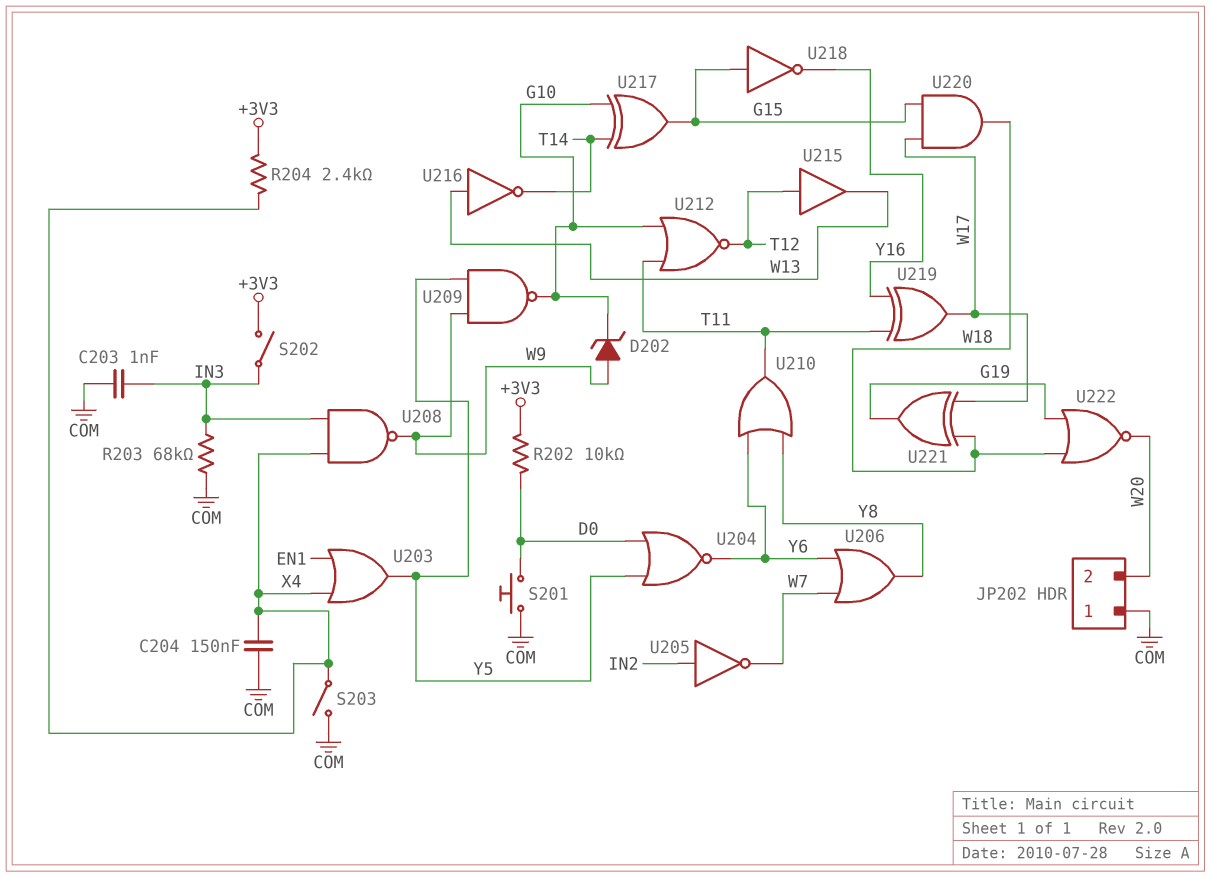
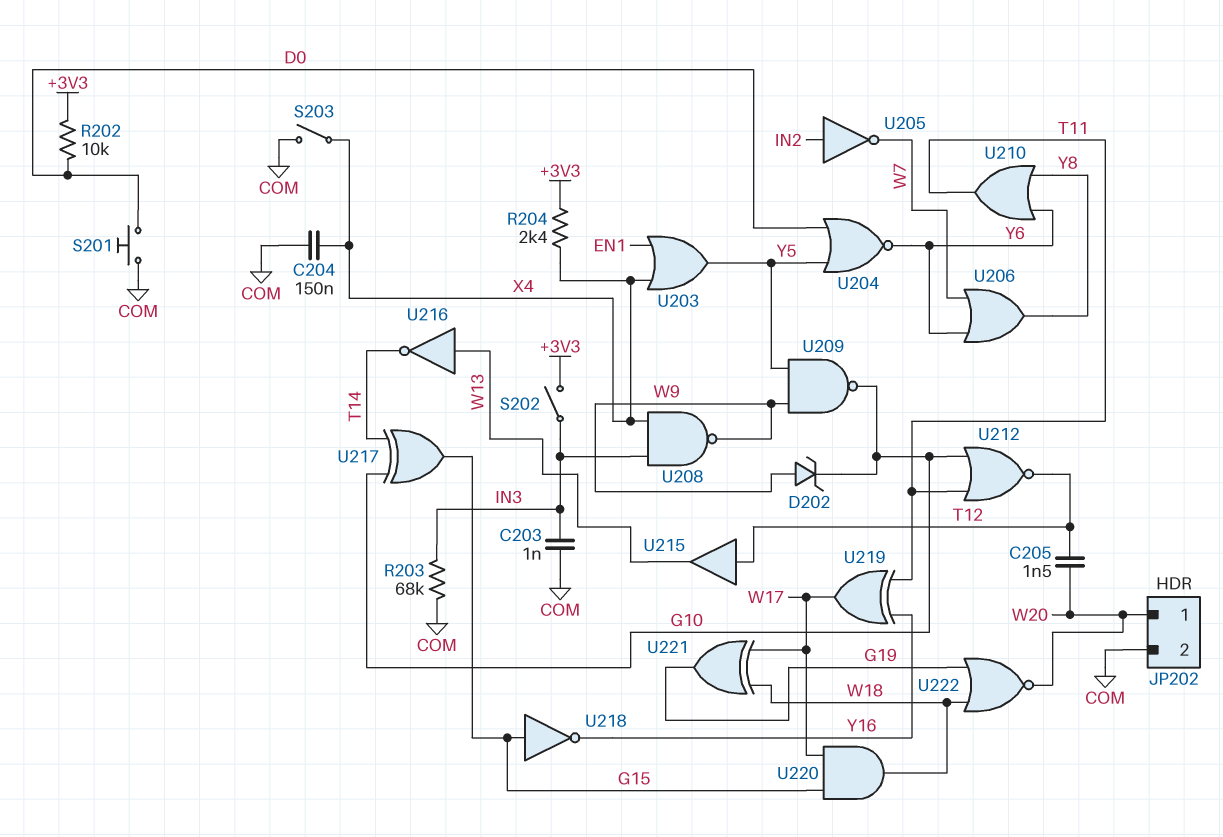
C205: none -> 1.5nF (T12, W20)
JP202 pin 1: COM -> W20
JP202 pin 2: W20 -> COM

